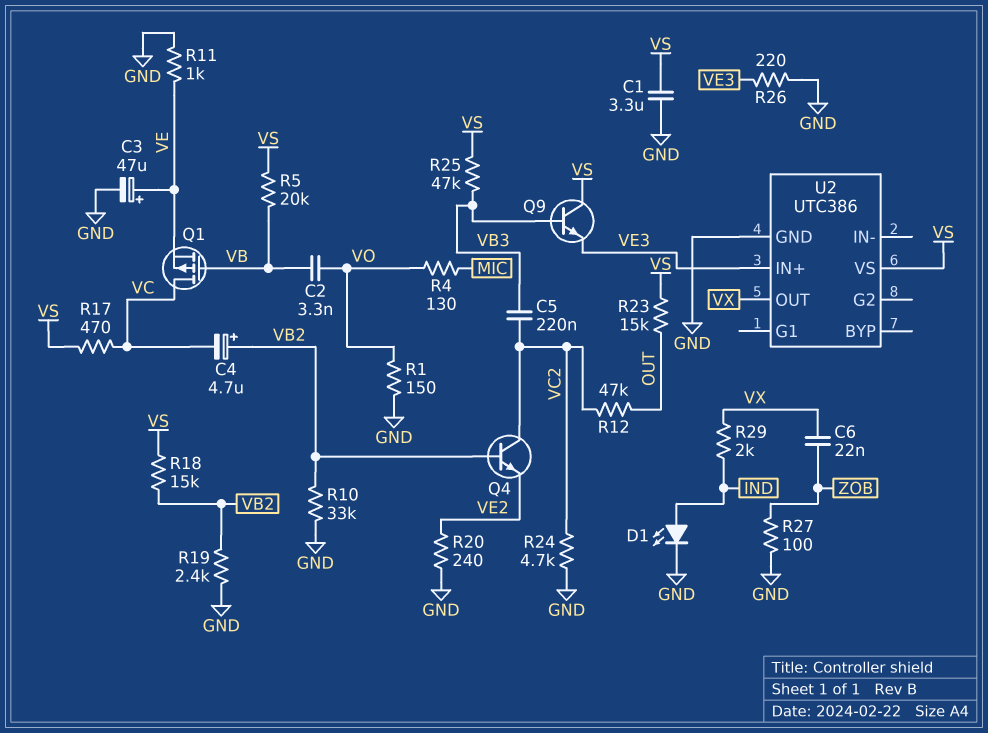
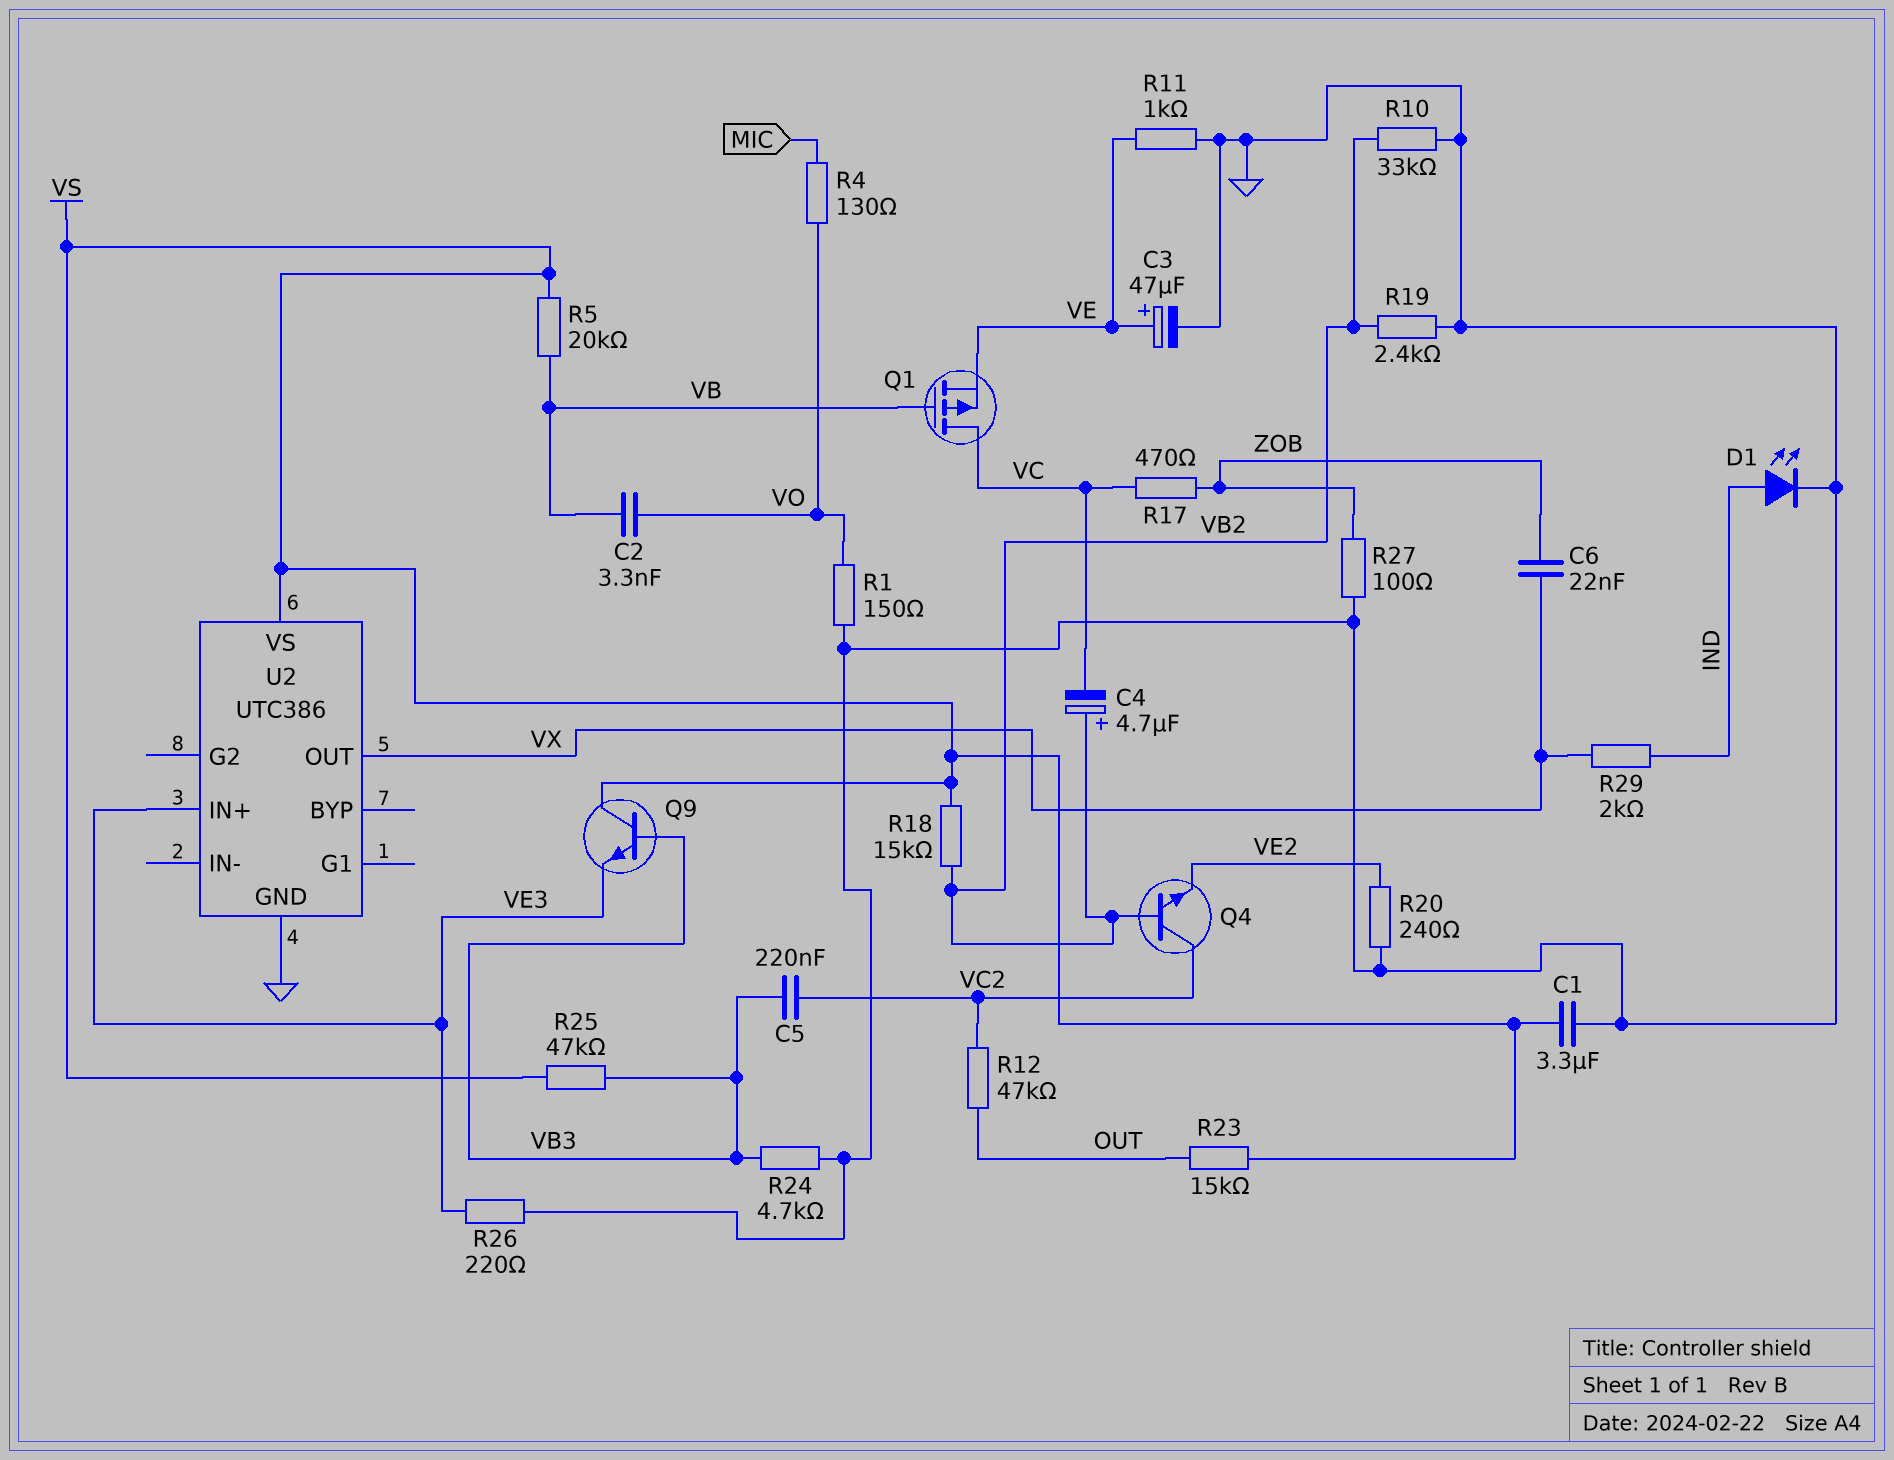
R17: 470 (VC, VS) -> 470 (VC, ZOB)
R24: 4.7k (GND, VC2) -> 4.7k (GND, VB3)

